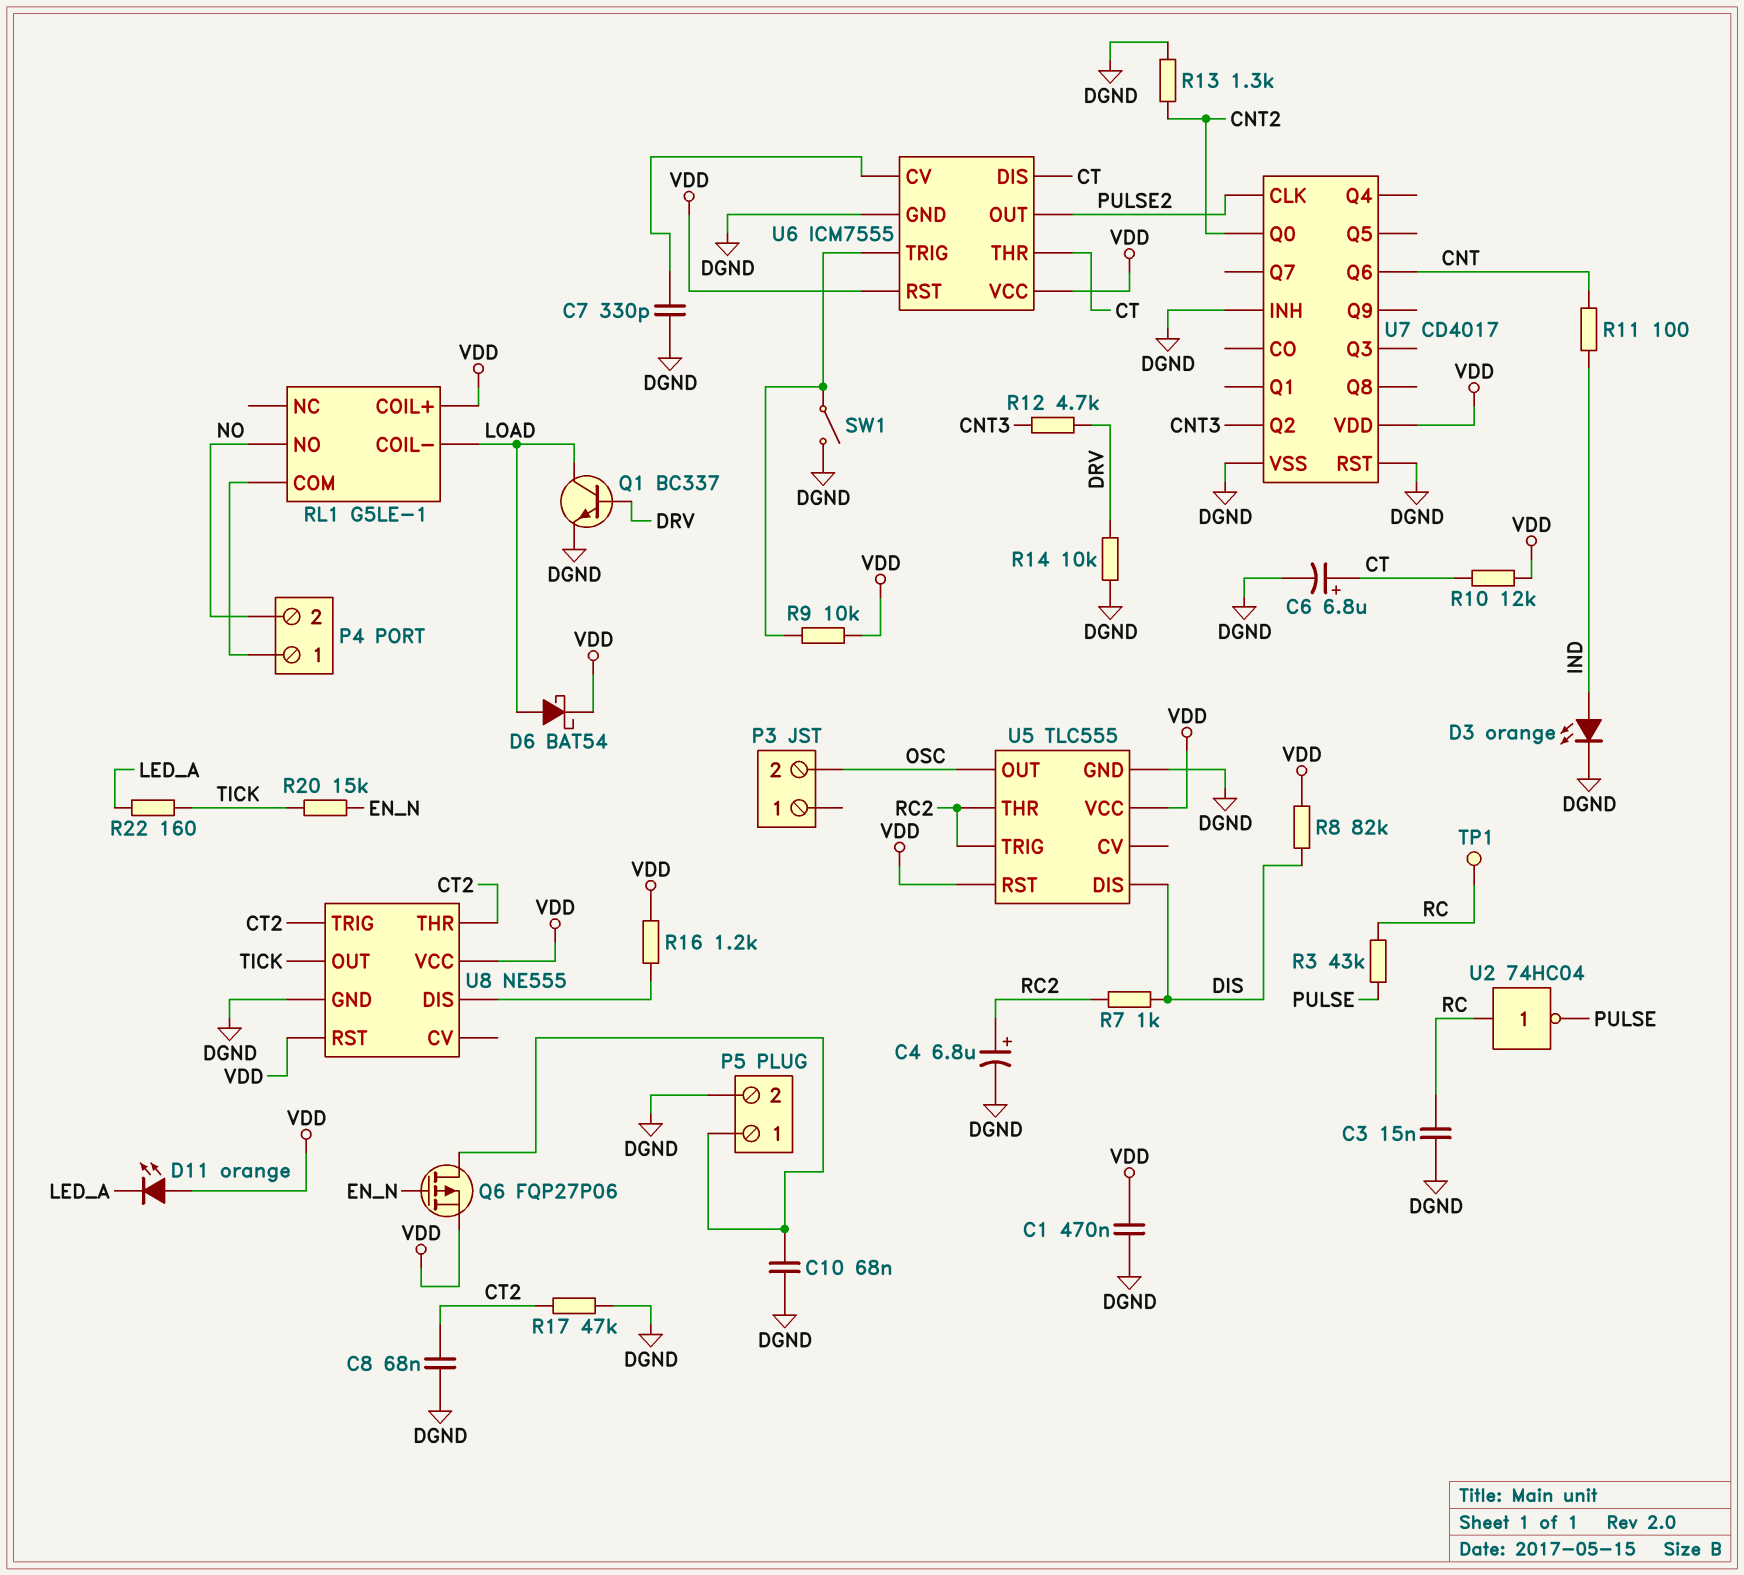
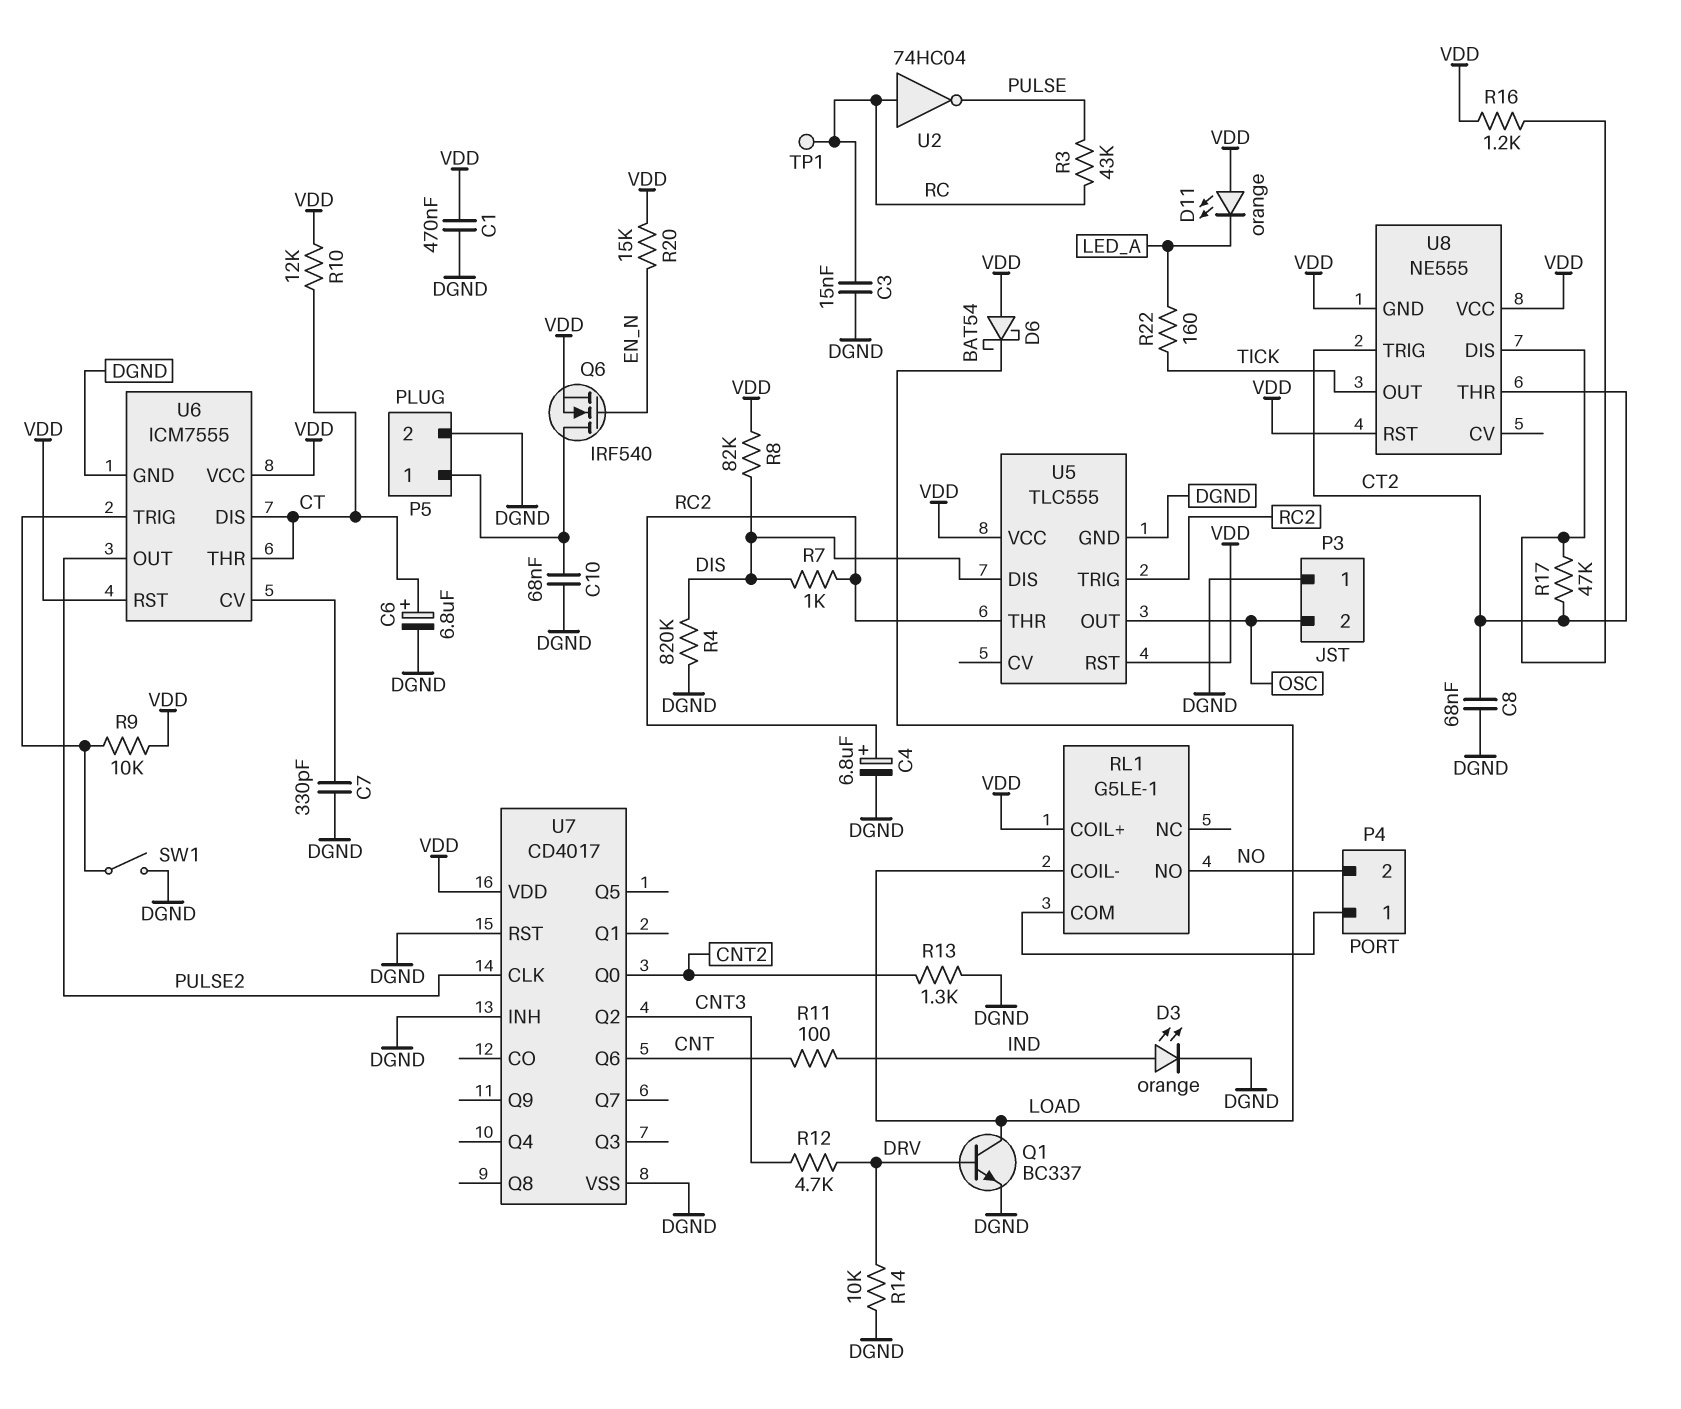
D6: schottky BAT54 (A LOAD, K VDD) -> schottky BAT54 (A VDD, K LOAD)
P3 pin 1: none -> DGND
Q6: PMOS FQP27P06 (G EN_N, D P5/1, S VDD) -> NMOS IRF540 (G EN_N, D P5/1, S VDD)
R4: none -> 820k (DGND, DIS)
R17: 47k (CT2, DGND) -> 47k (CT2, U8/DIS)
R20: 15k (EN_N, TICK) -> 15k (EN_N, VDD)
U8 pin GND: DGND -> VDD

